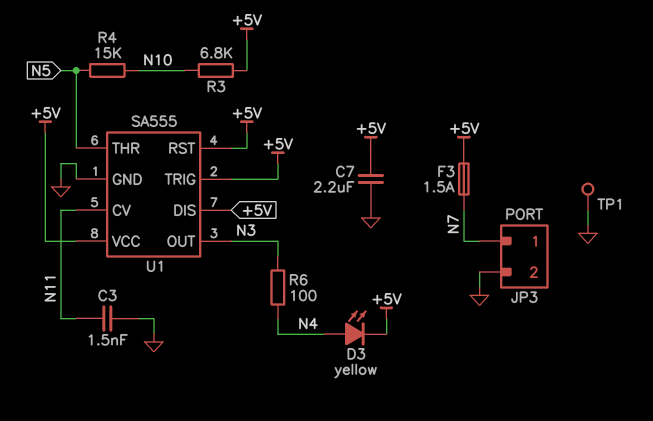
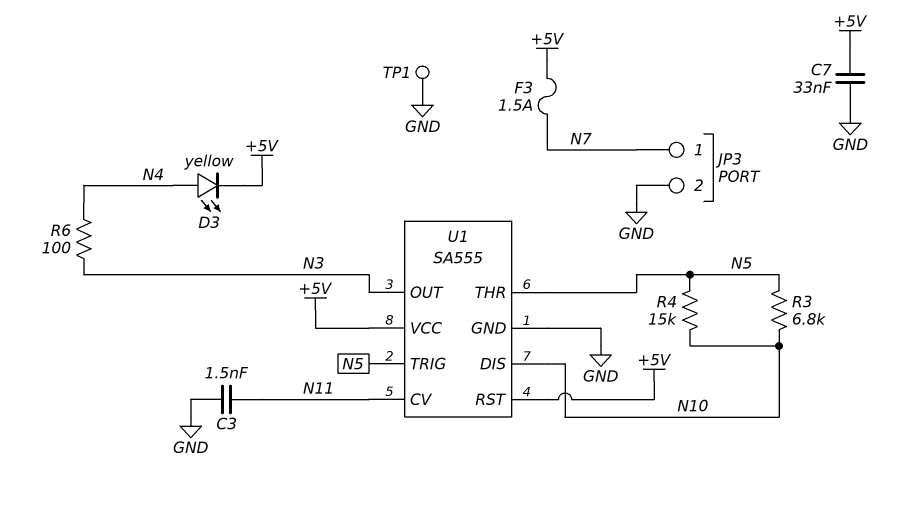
C7: 2.2uF (+5V, GND) -> 33nF (+5V, GND)
R3: 6.8k (+5V, N10) -> 6.8k (N5, N10)
U1 pin DIS: +5V -> N10
U1 pin TRIG: +5V -> N5

